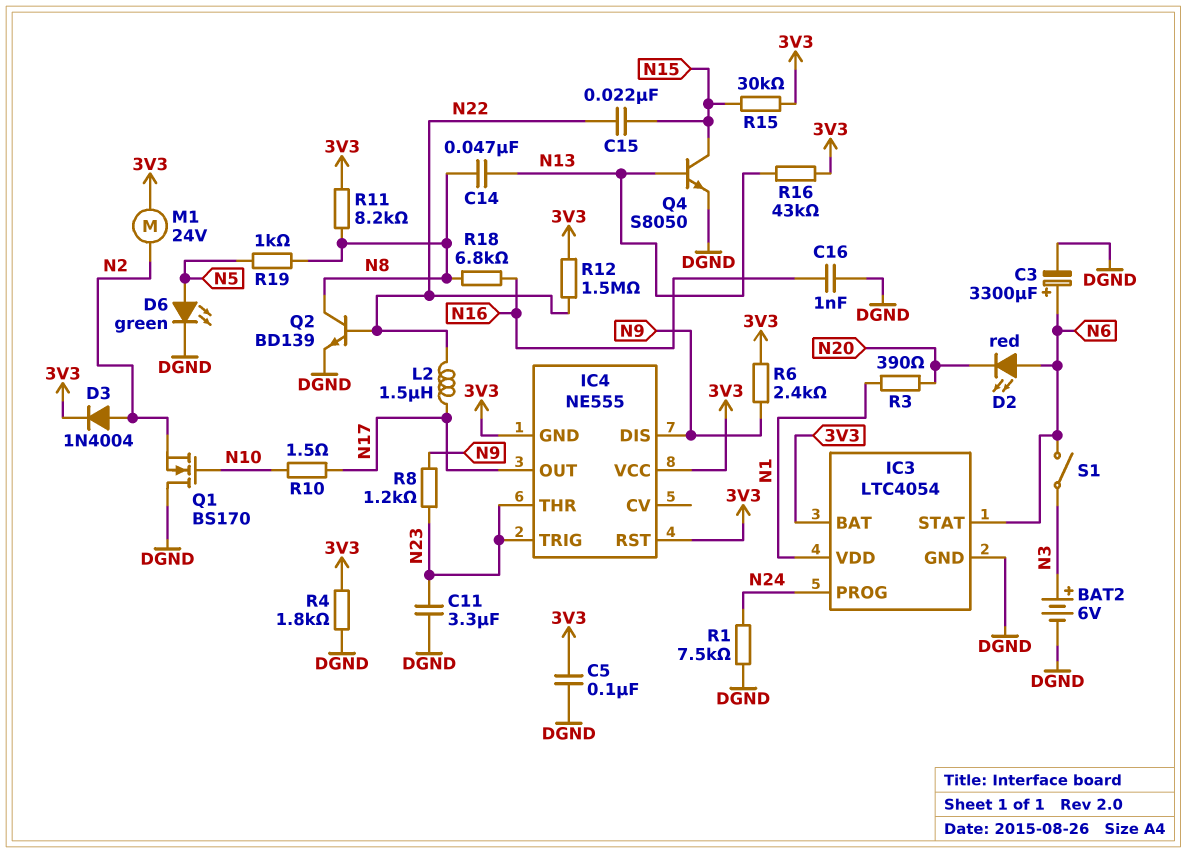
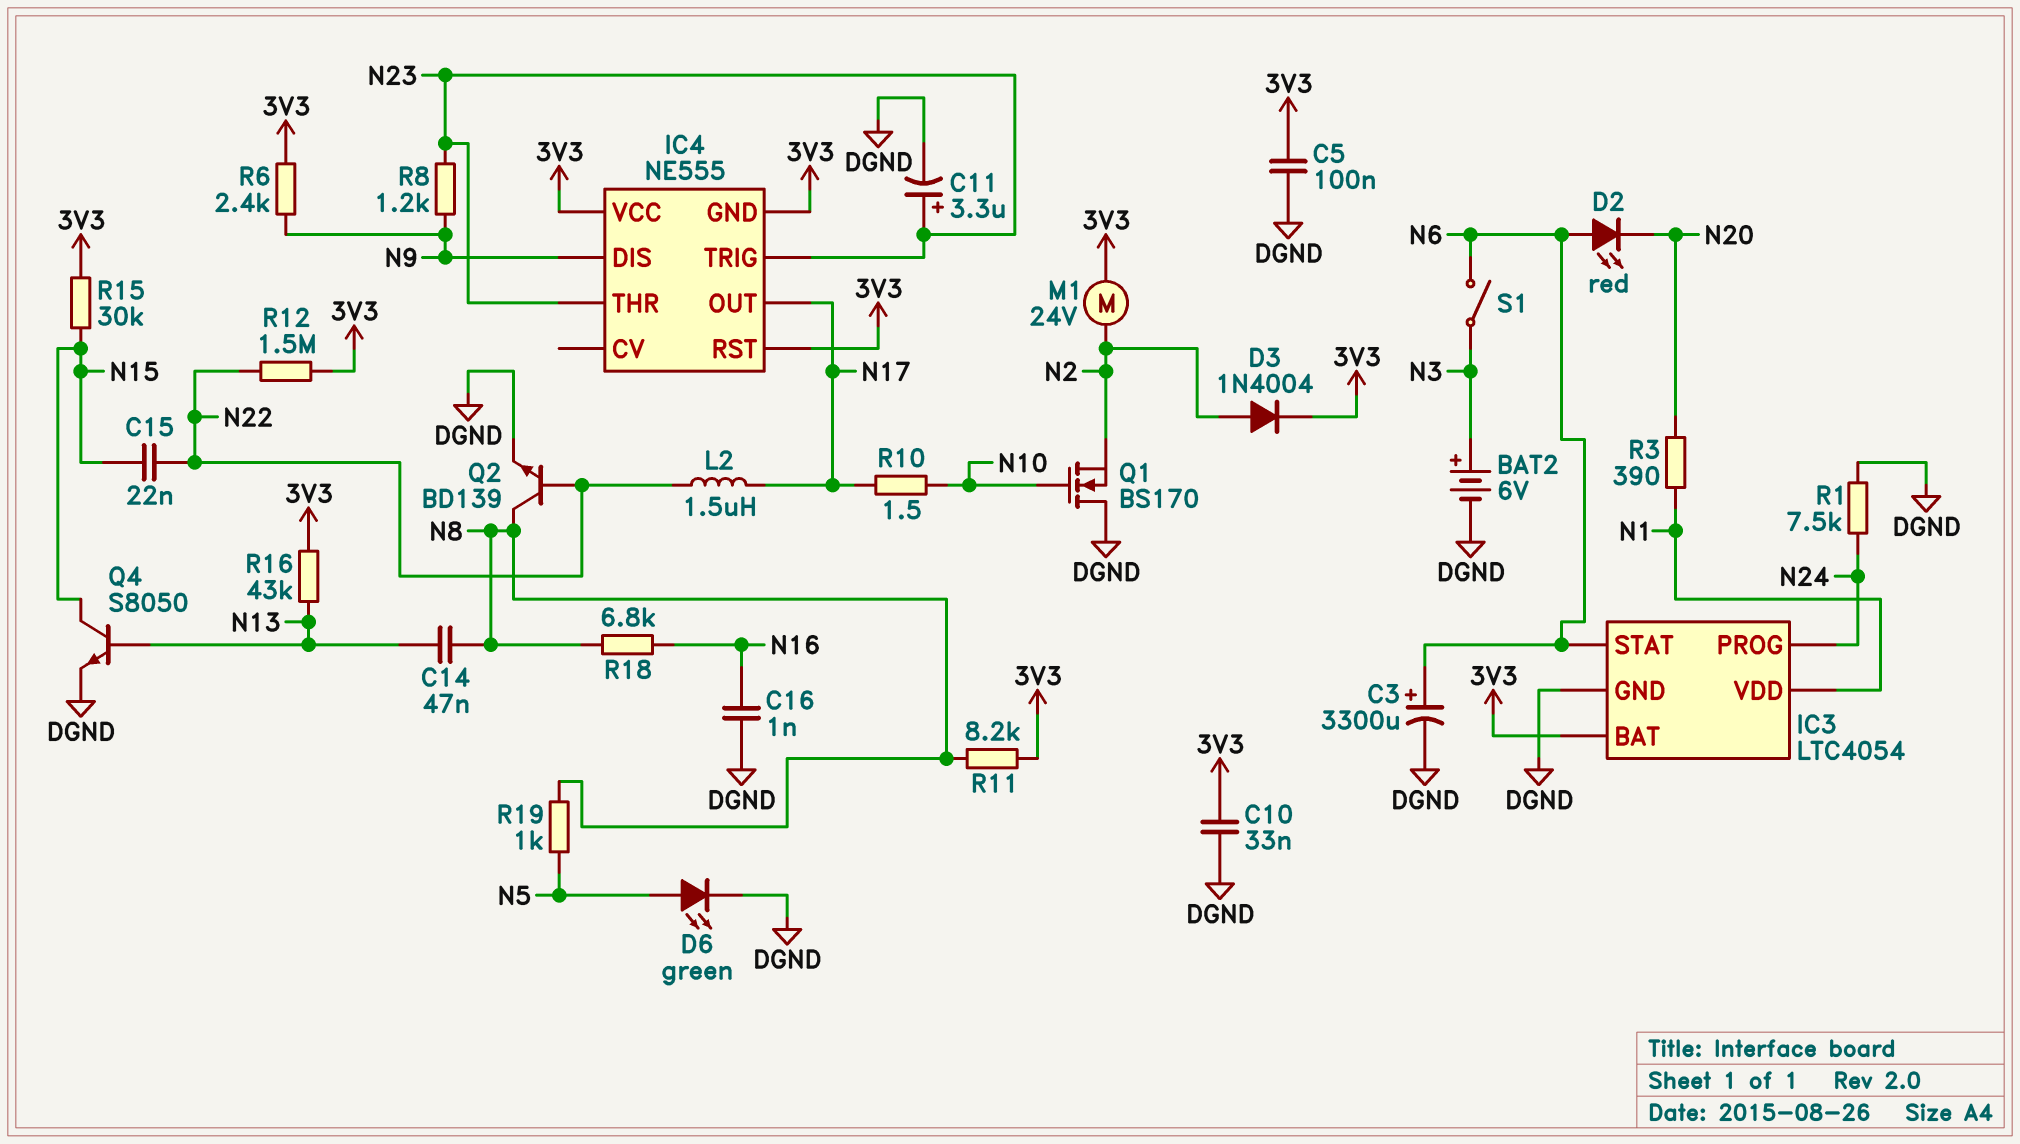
C10: none -> 33nF (3V3, DGND)
C11: 3.3uF (DGND, N23) -> 3.3uF (plus N23, minus DGND)
R4: 1.8k (3V3, DGND) -> none

